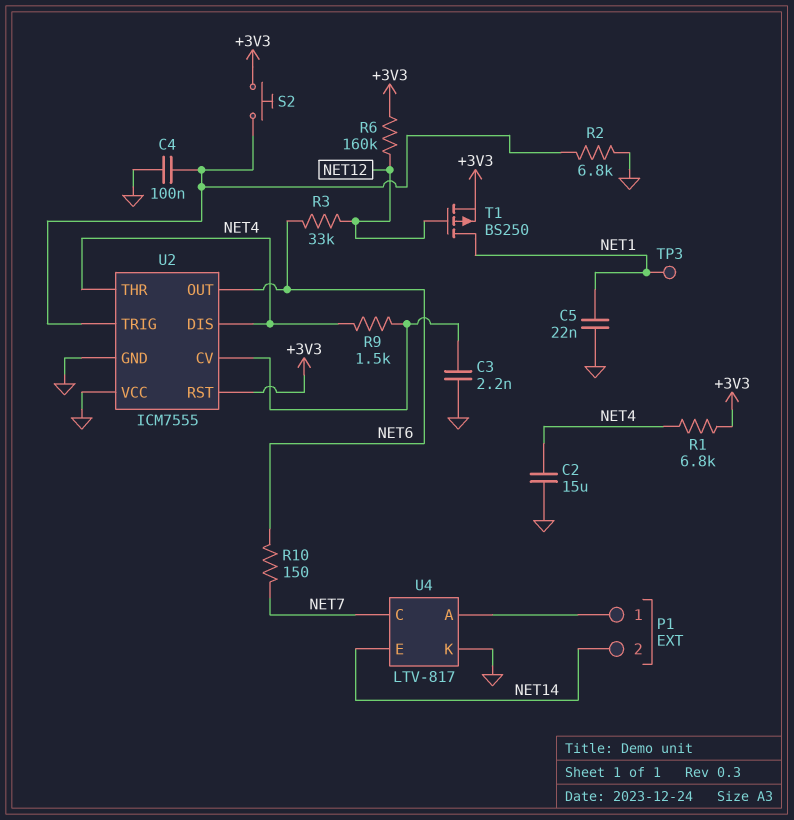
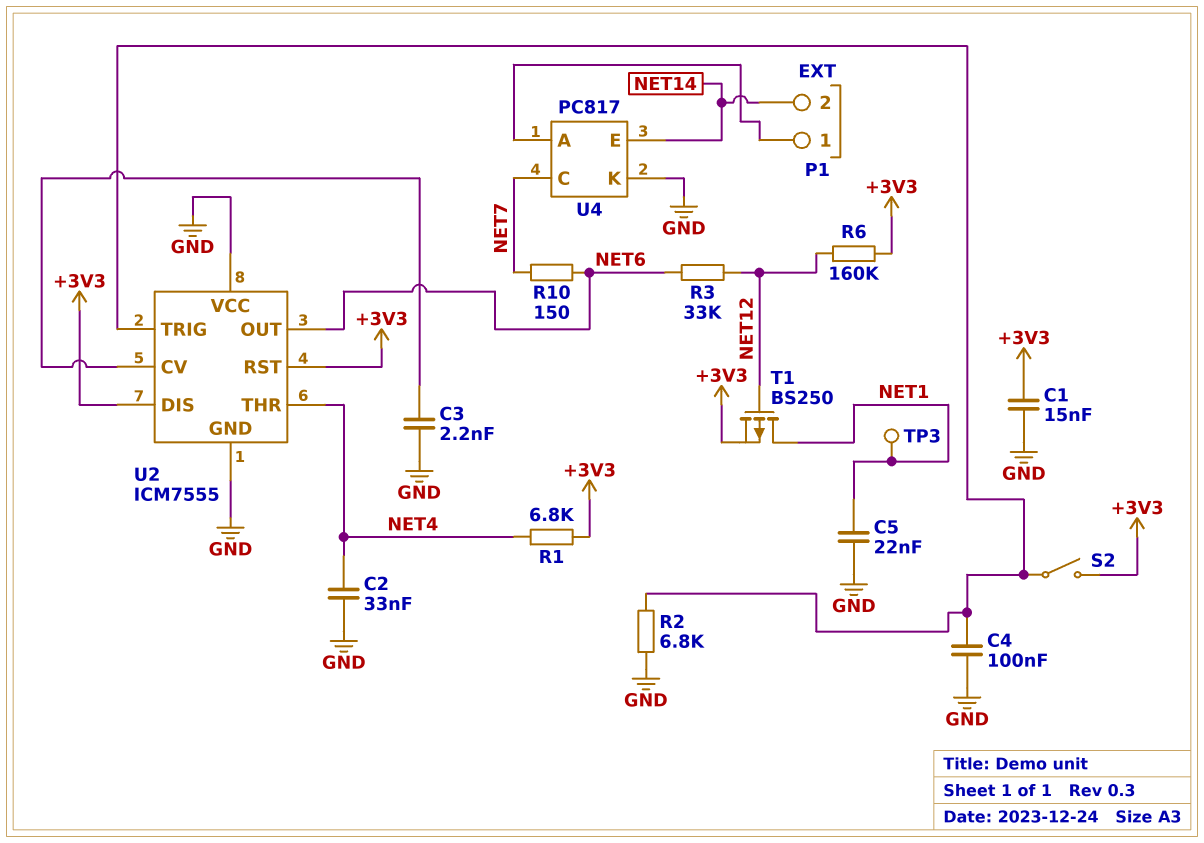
C1: none -> 15nF (+3V3, GND)
C2: 15uF (GND, NET4) -> 33nF (GND, NET4)
R9: 1.5k (NET4, U2/CV) -> none
S2: button (+3V3, U2/TRIG) -> switch (+3V3, U2/TRIG)
U2 pin DIS: NET4 -> +3V3
U4: LTV-817 -> PC817

